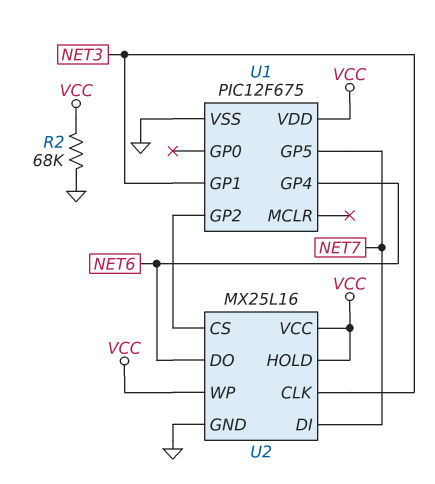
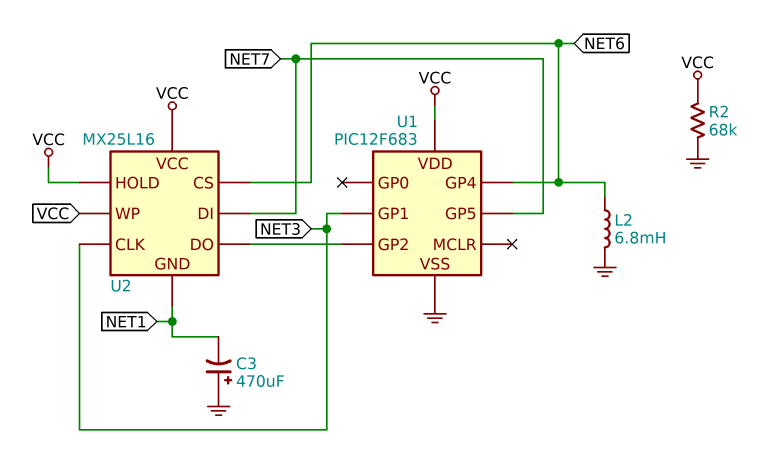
C3: none -> 470uF (plus GND, minus NET1)
L2: none -> 6.8mH (GND, NET6)
U1: PIC12F675 -> PIC12F683
U2 pin CS: U1/GP2 -> NET6
U2 pin DO: NET6 -> U1/GP2
U2 pin GND: GND -> NET1

